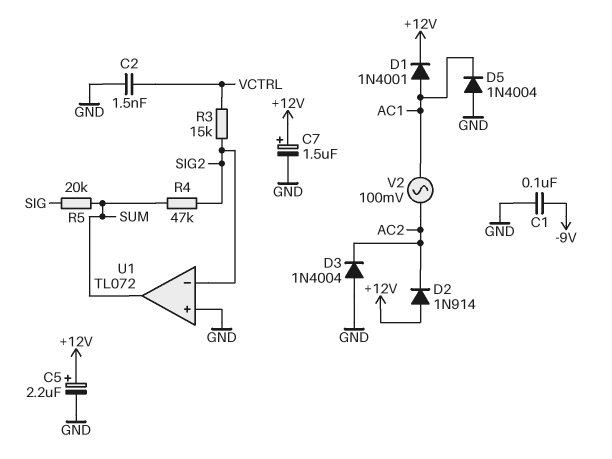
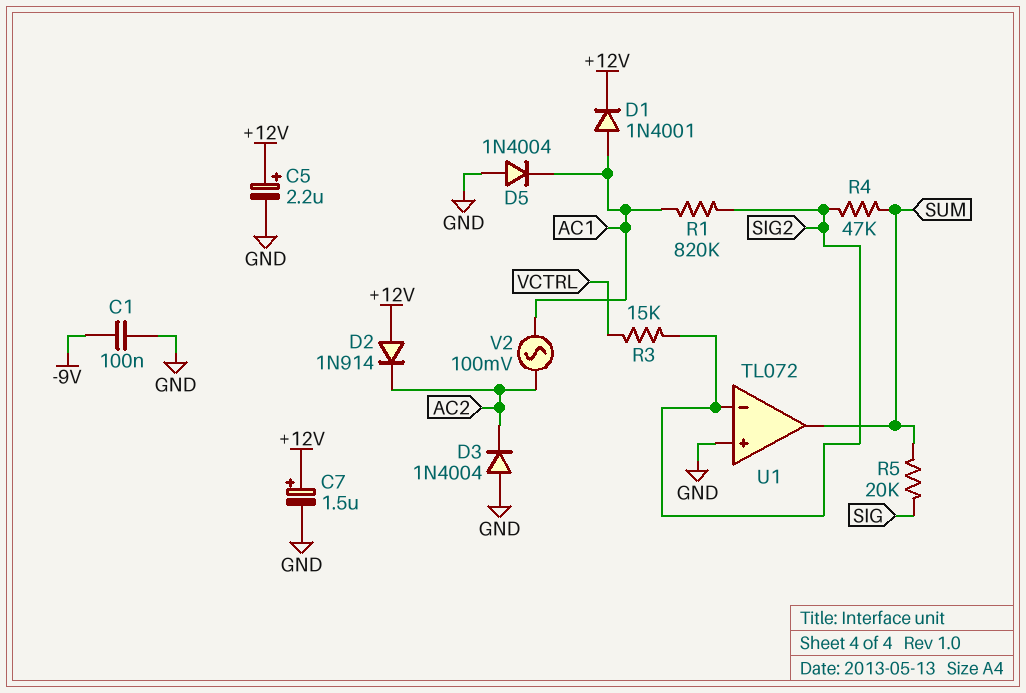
C2: 1.5nF (GND, VCTRL) -> none
R1: none -> 820k (AC1, SIG2)

